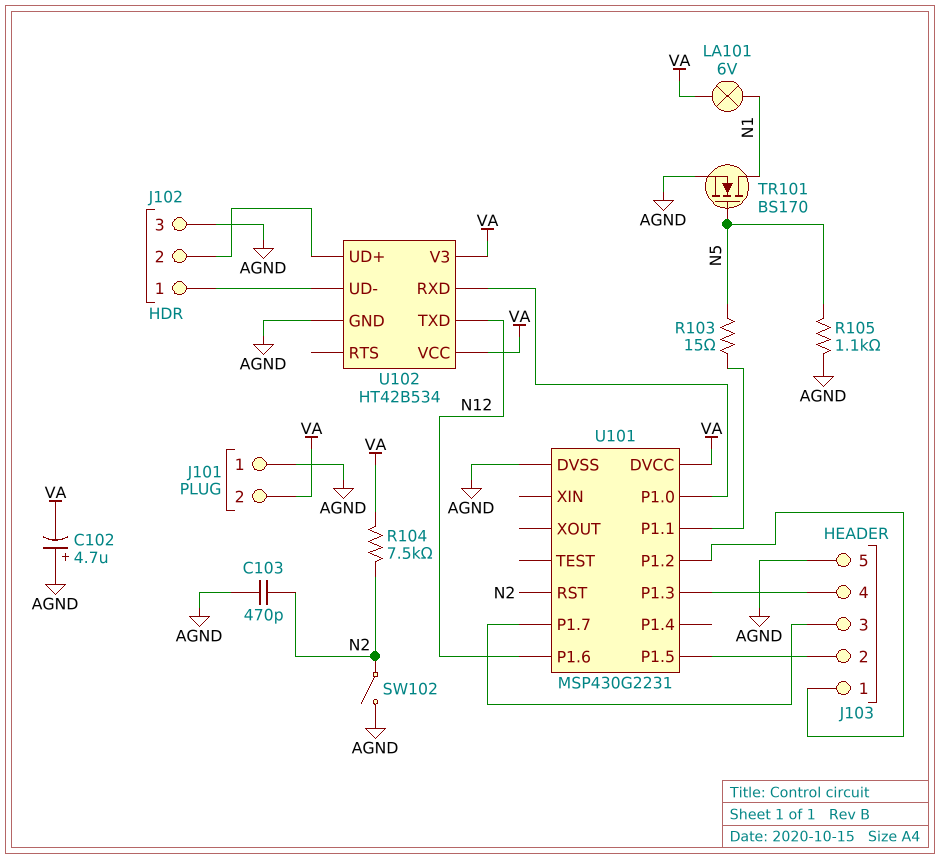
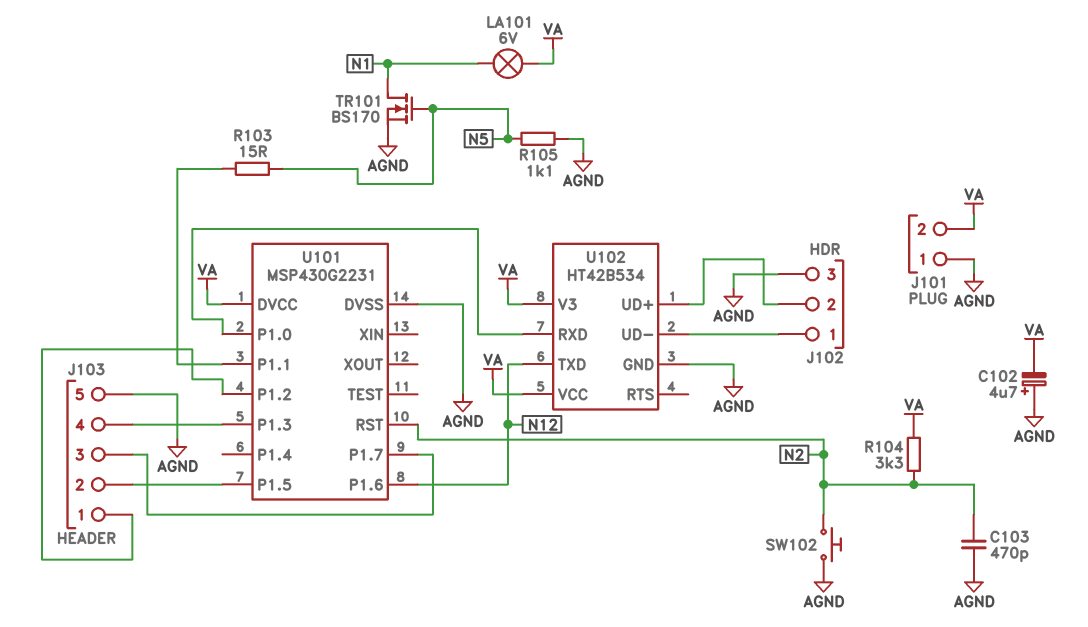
R104: 7.5k (N2, VA) -> 3.3k (N2, VA)
SW102: switch (AGND, N2) -> button (AGND, N2)

